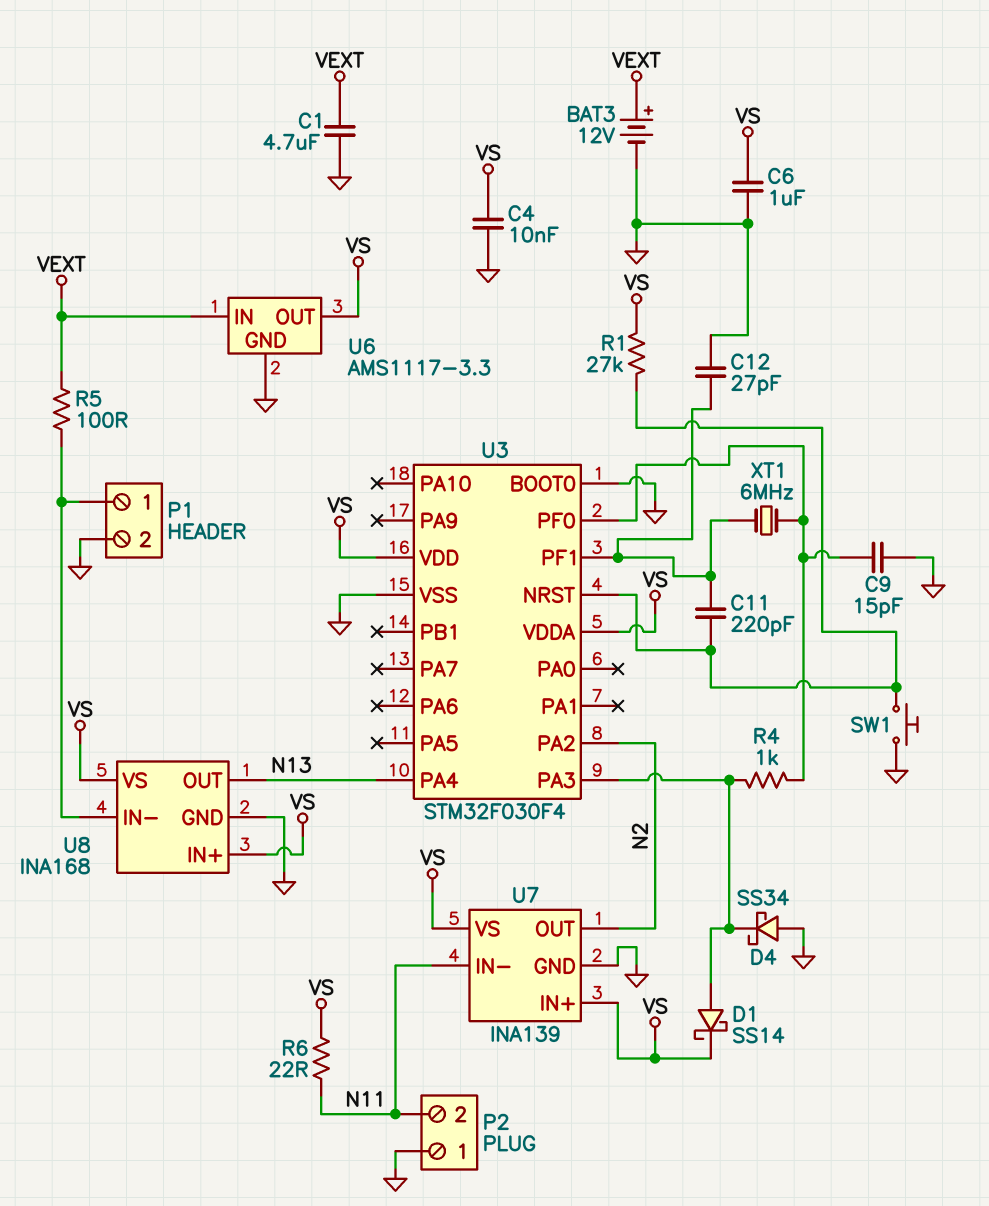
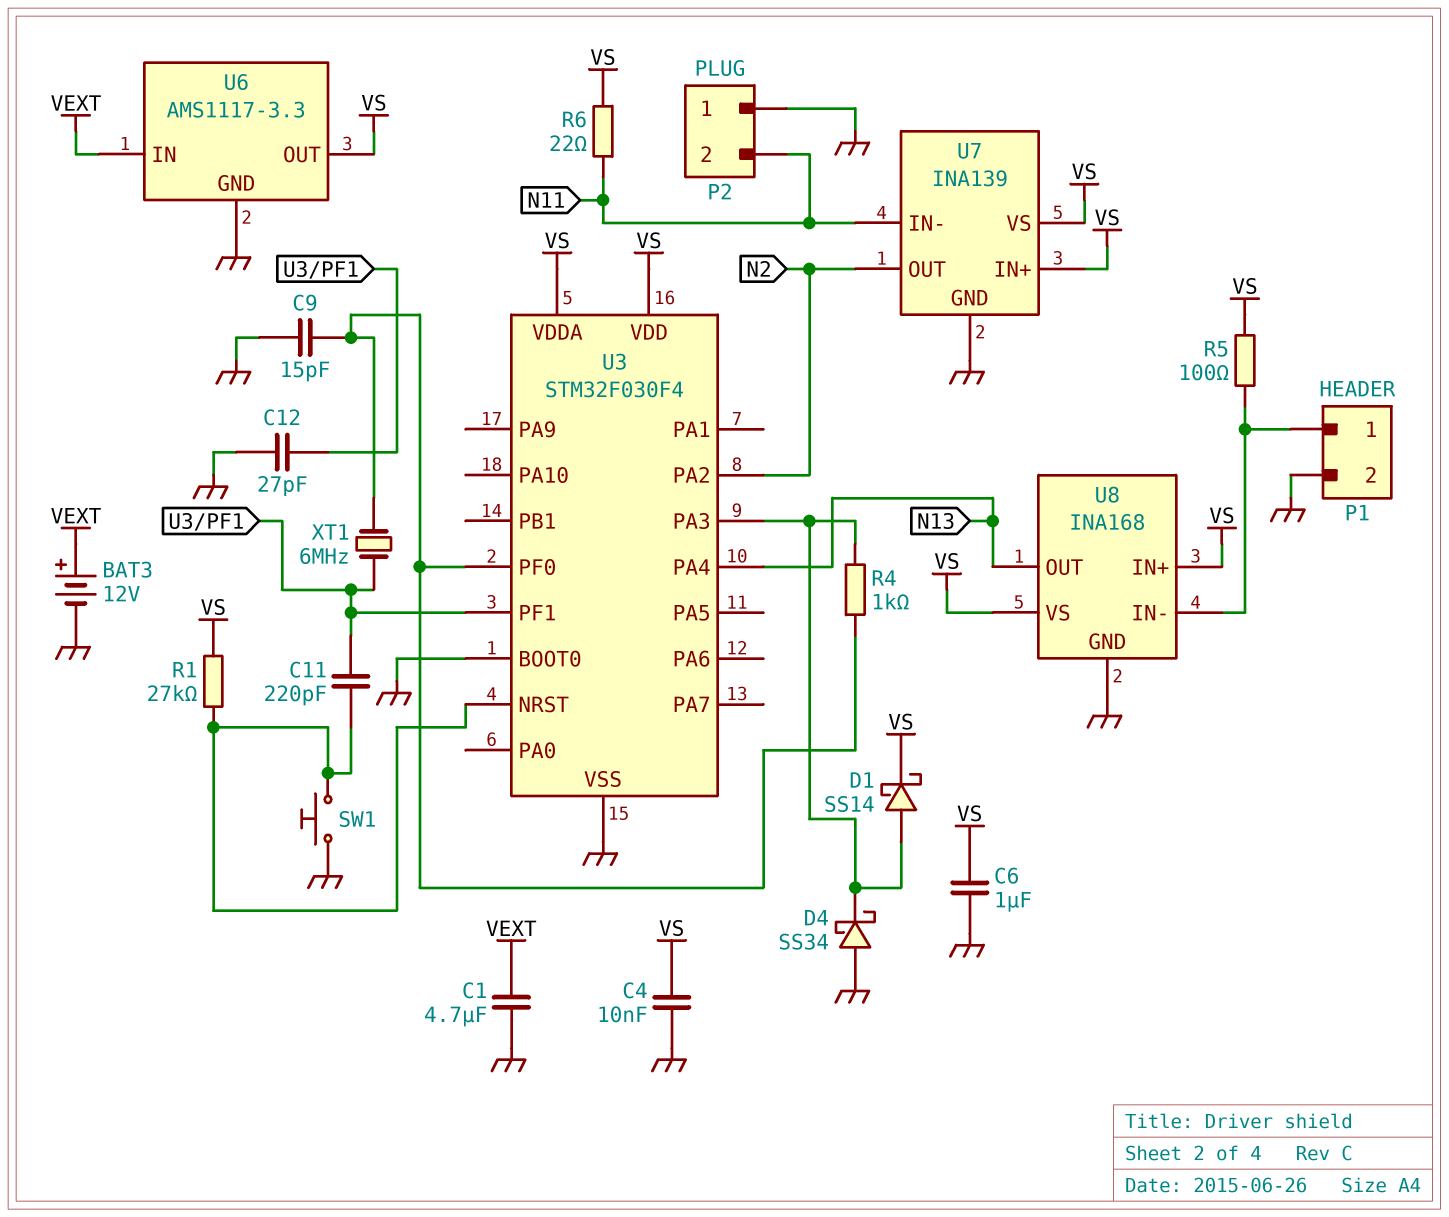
R5: 100 (P1/1, VEXT) -> 100 (P1/1, VS)

